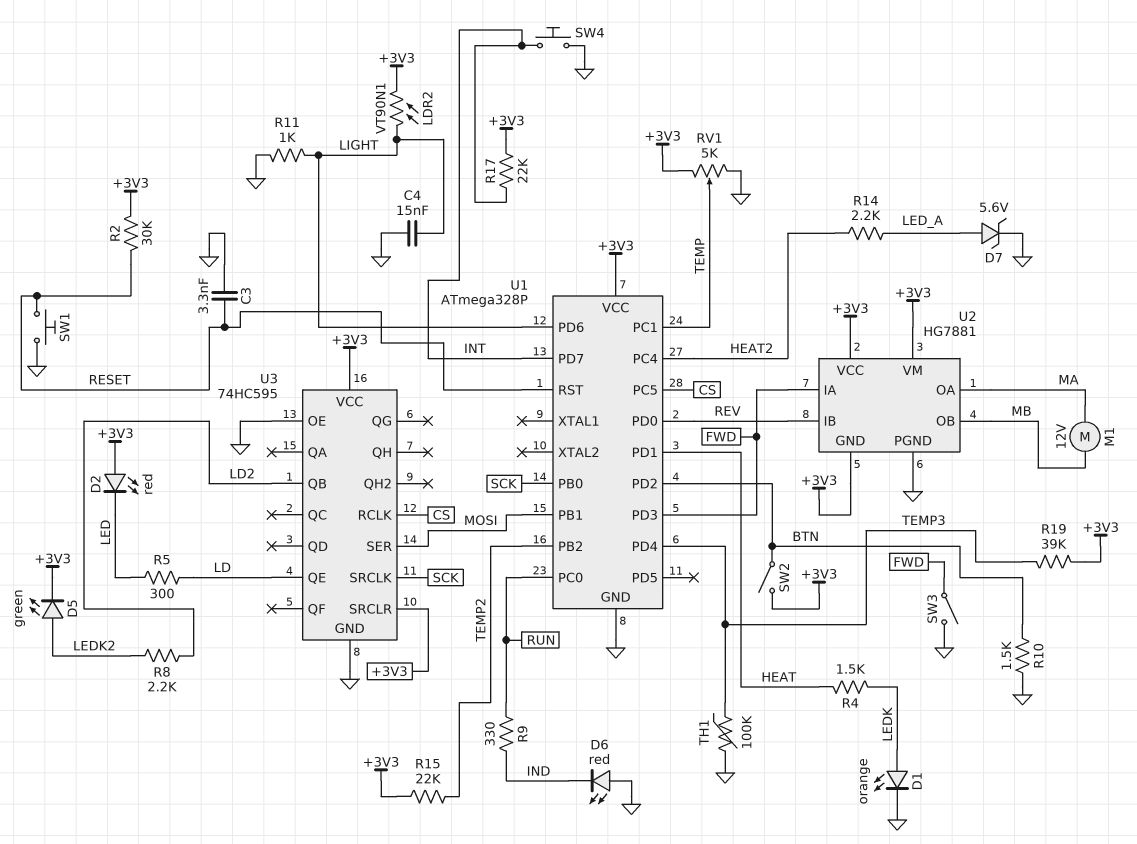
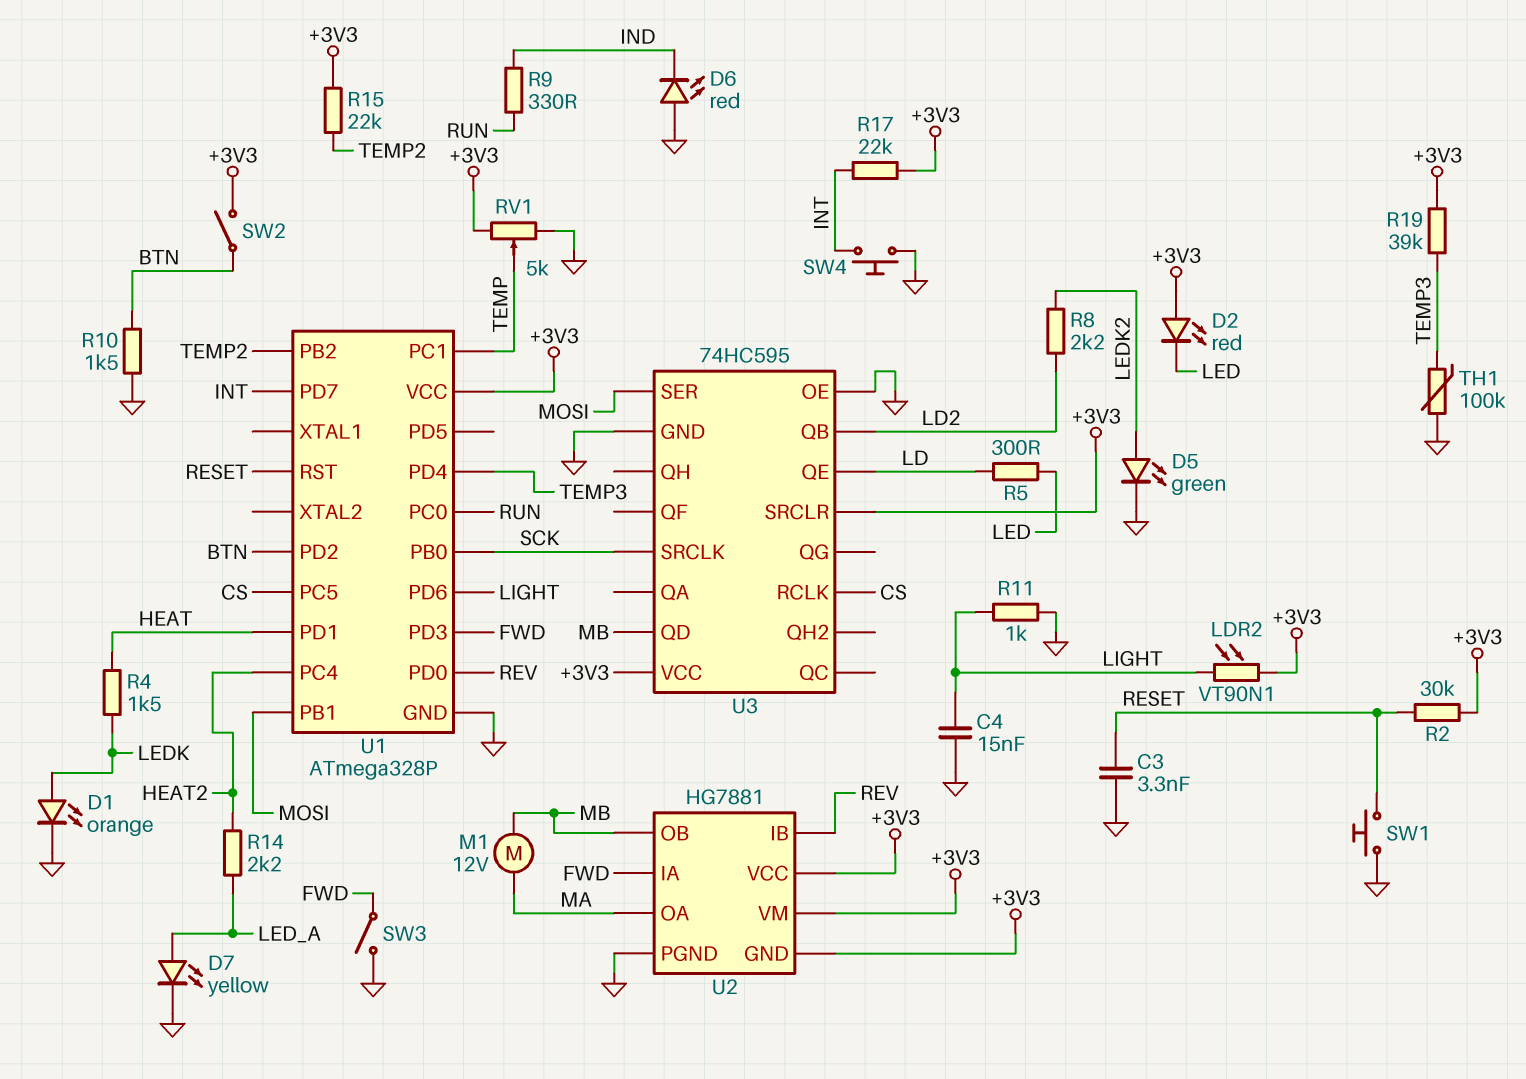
D5: LED green (A LEDK2, K +3V3) -> LED green (A LEDK2, K GND)
D7: zener 5.6V (A LED_A, K GND) -> LED yellow (A LED_A, K GND)
U3 pin QD: none -> MB

